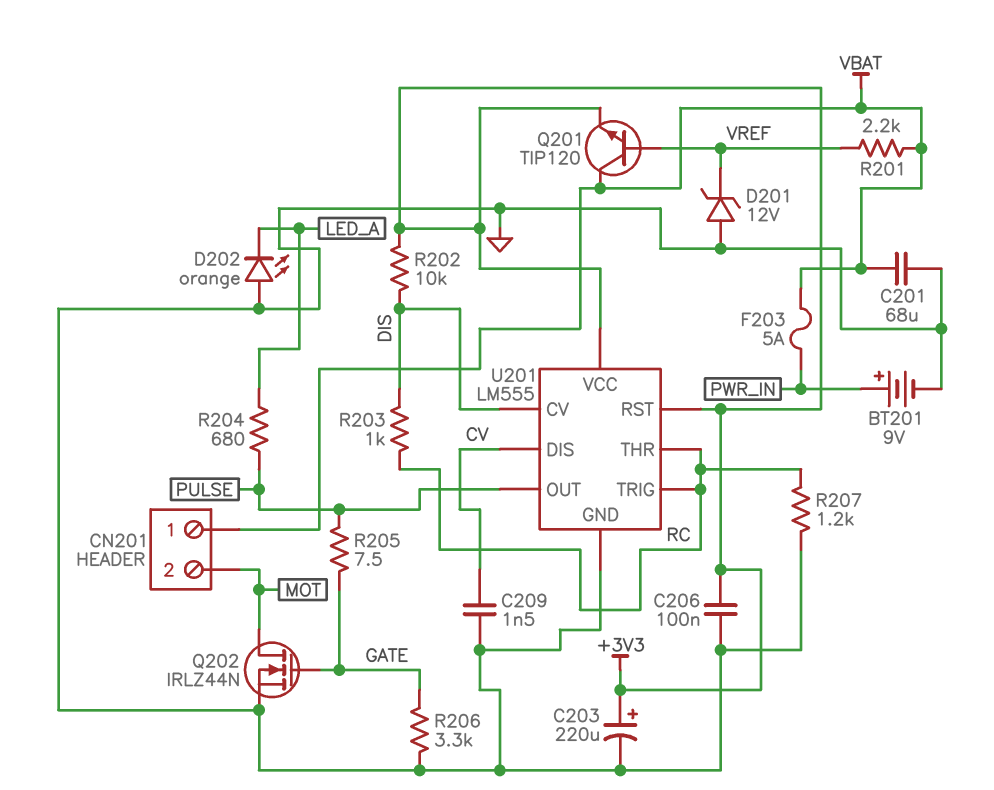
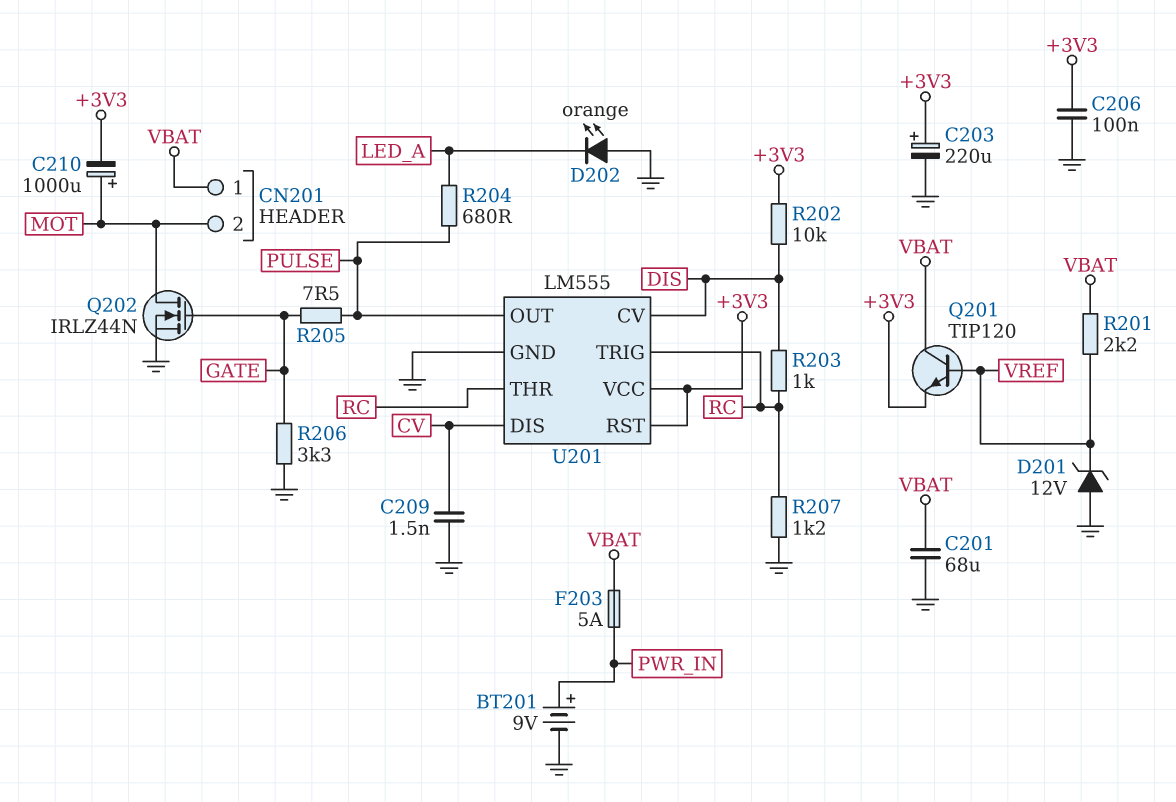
C210: none -> 1000uF (plus MOT, minus +3V3)

